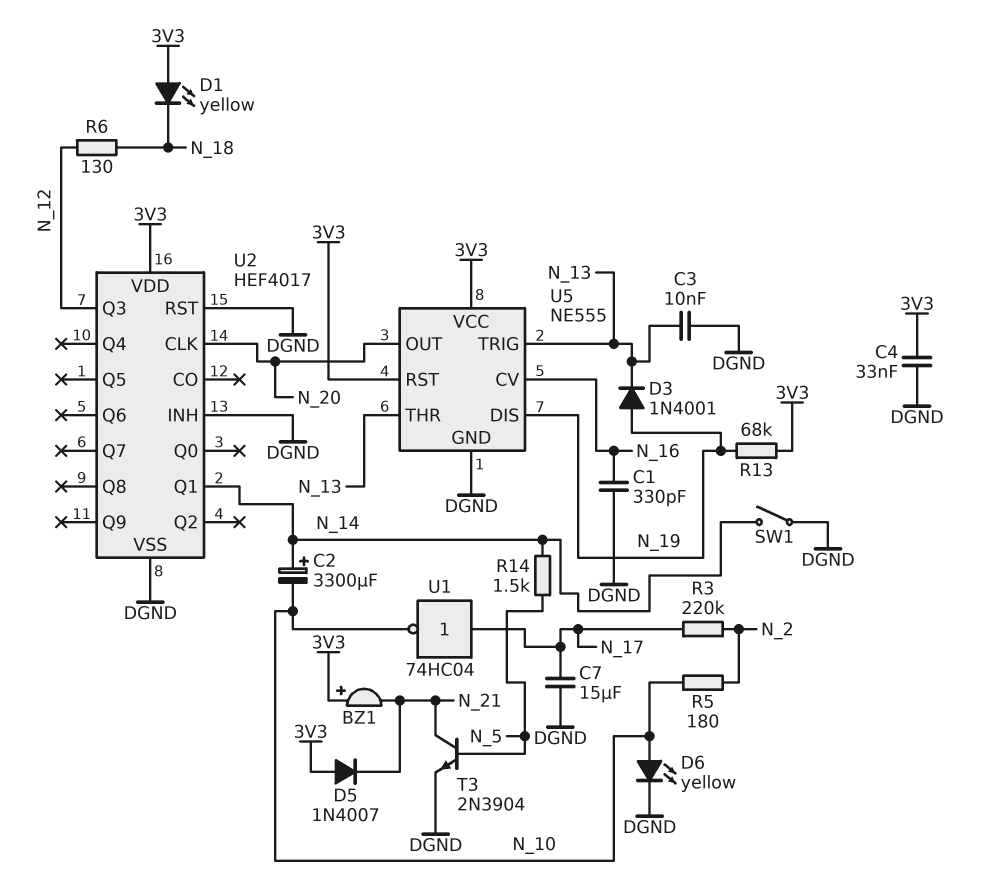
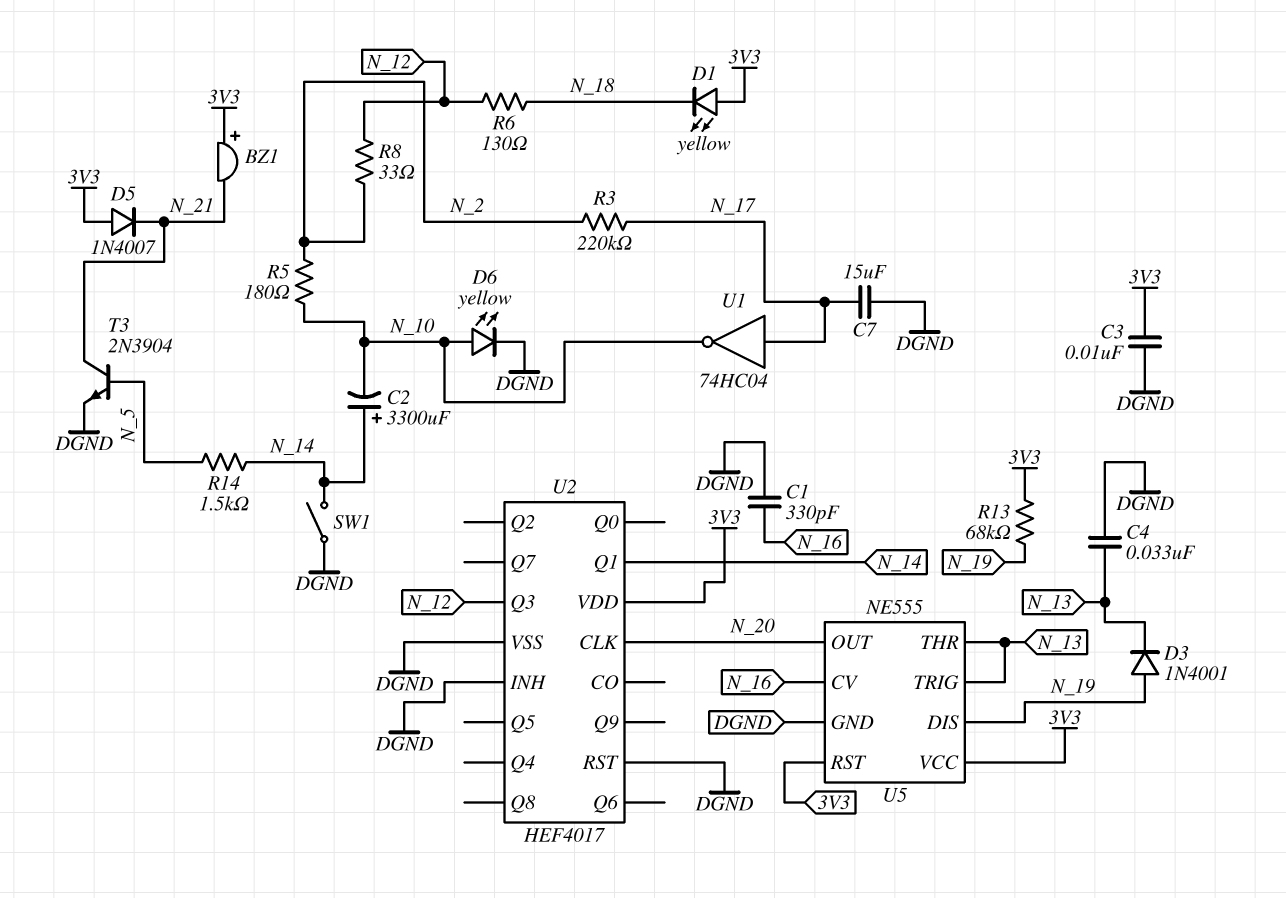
C3: 10nF (DGND, N_13) -> 10nF (3V3, DGND)
C4: 33nF (3V3, DGND) -> 33nF (DGND, N_13)
R8: none -> 33 (N_2, N_12)

